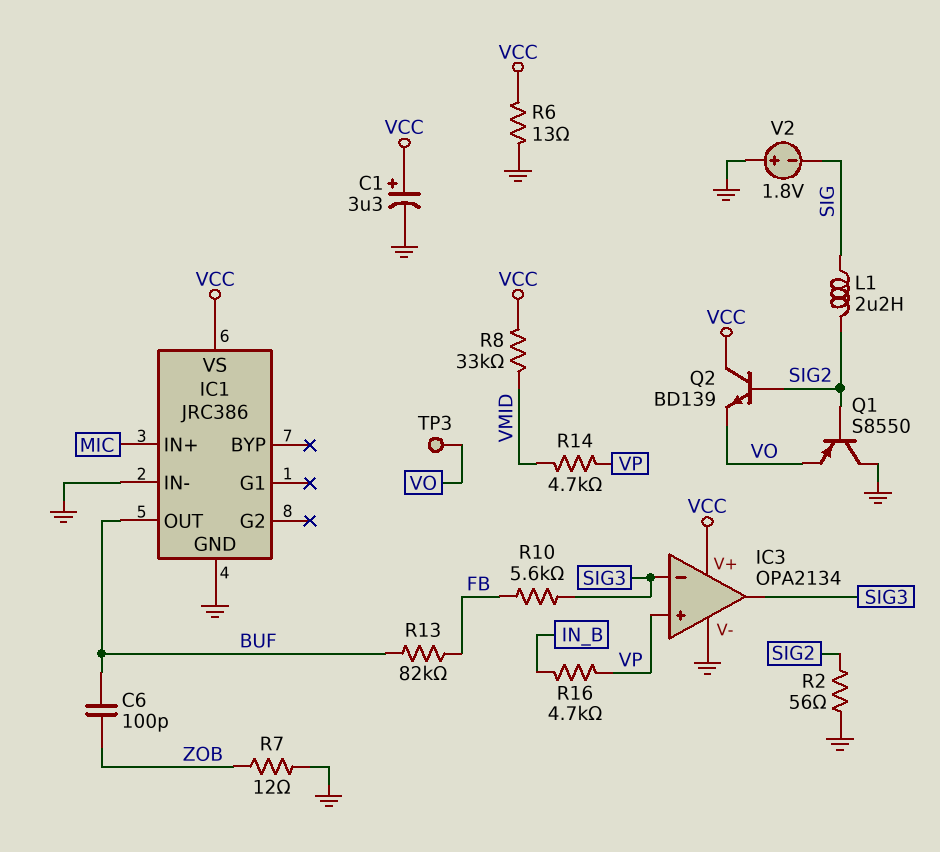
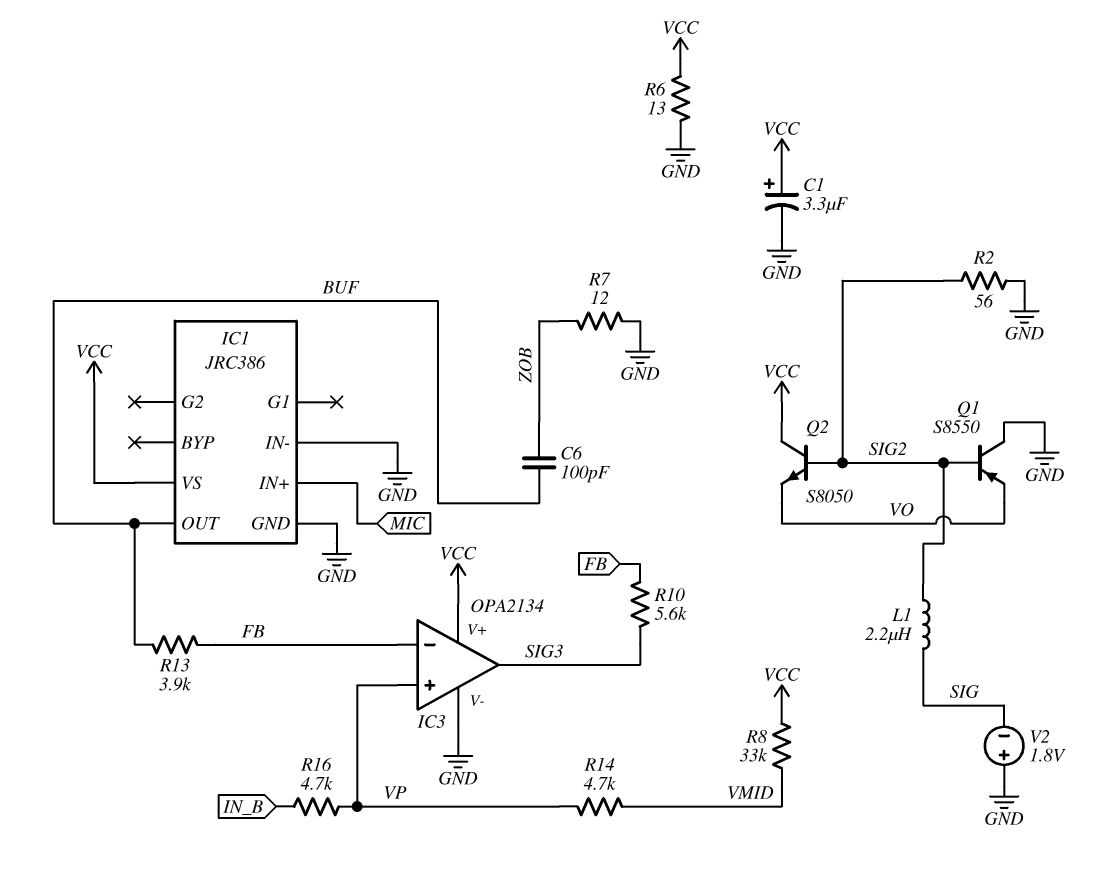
IC3 pin in-: SIG3 -> FB
Q2: NPN BD139 (B SIG2, C VCC, E VO) -> NPN S8050 (B SIG2, C VCC, E VO)
R13: 82k (BUF, FB) -> 3.9k (BUF, FB)
TP3: test point (VO) -> none

